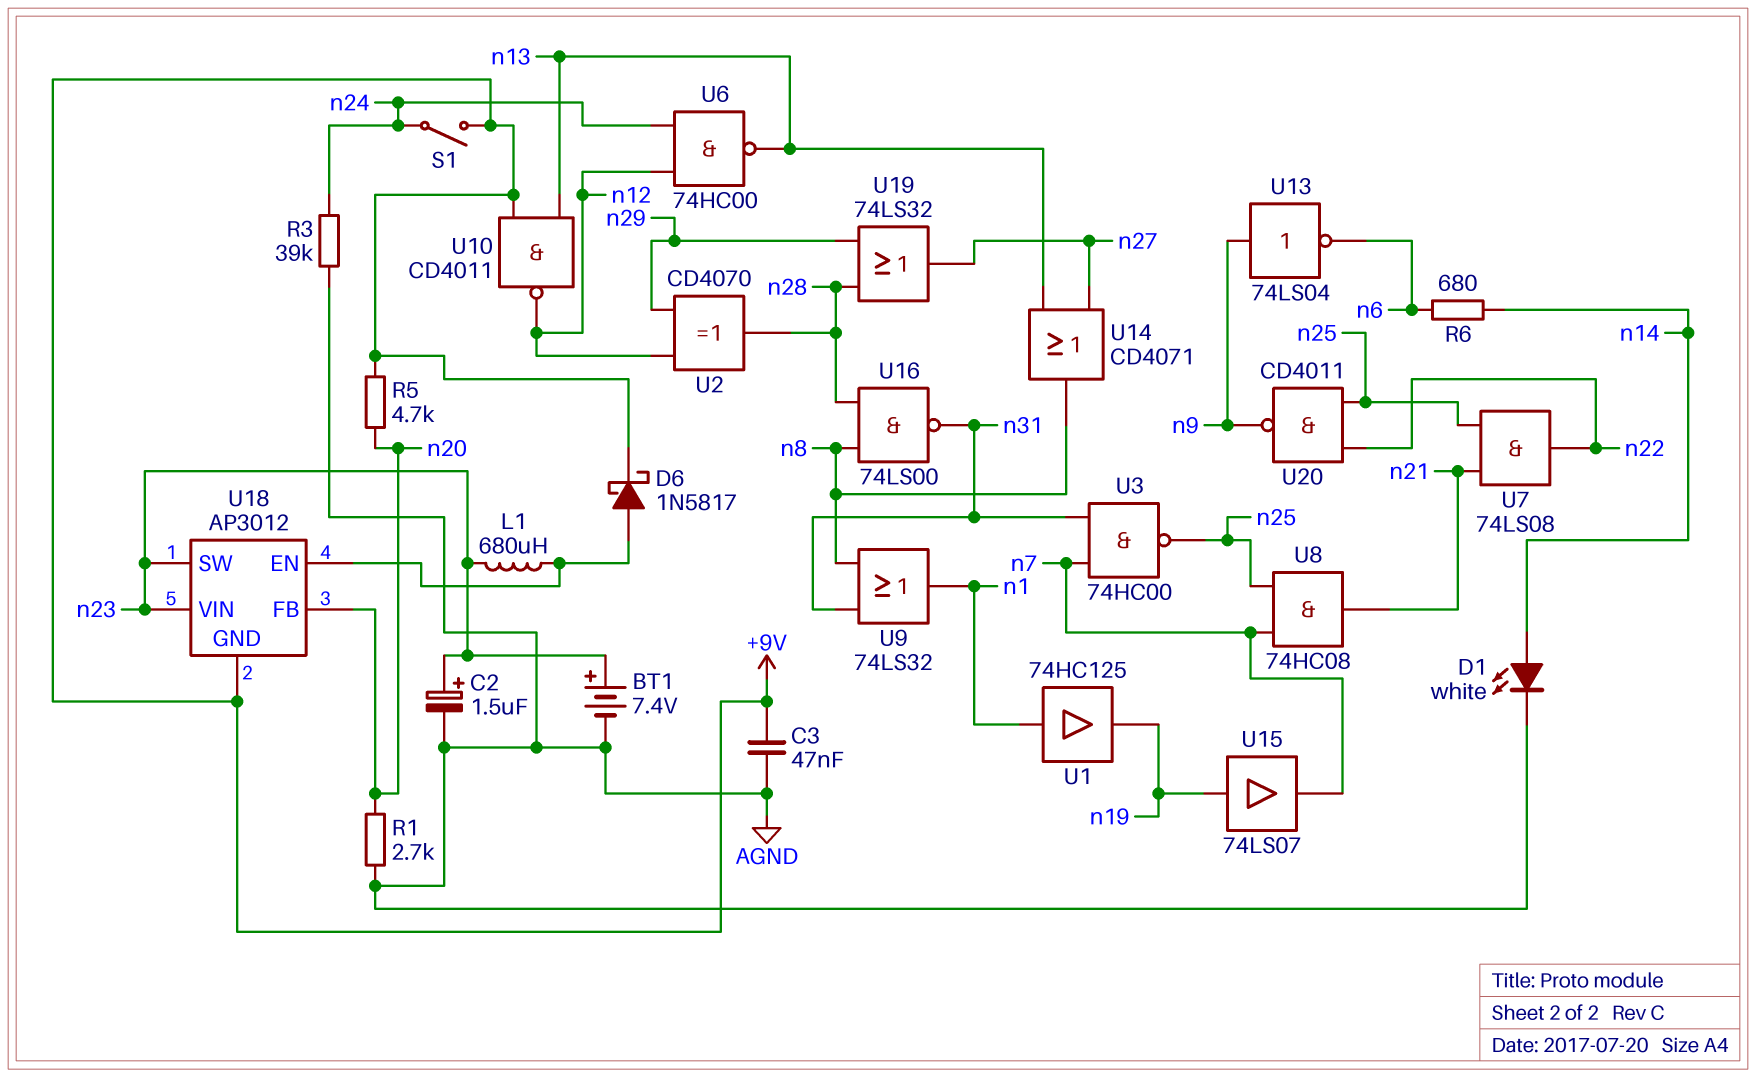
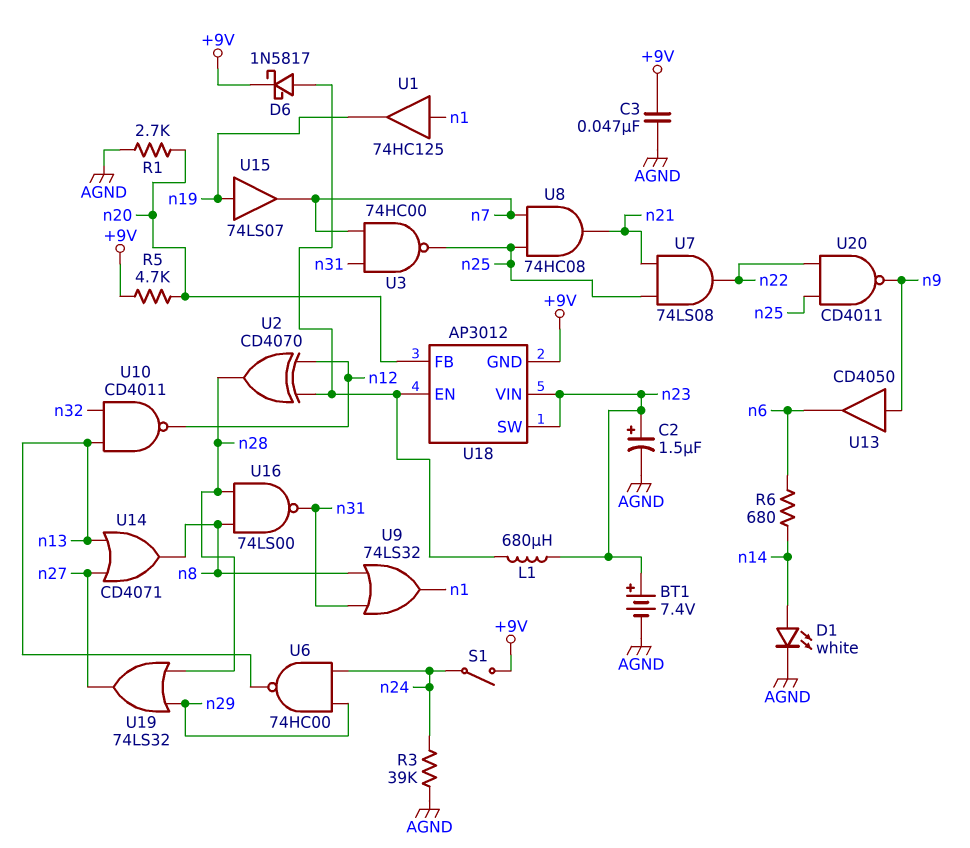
U2: XOR CD4070 (in n12, in n29, out n28) -> XOR CD4070 (in U18/EN, in n12, out n28)
U6: NAND 74HC00 (in n12, in n24, out n13) -> NAND 74HC00 (in n24, in n29, out n13)
U10: NAND CD4011 (in +9V, in n13, out n12) -> NAND CD4011 (in n13, in n32, out n12)
U13: NOT 74LS04 (in n9, out n6) -> buffer CD4050 (in n9, out n6)

